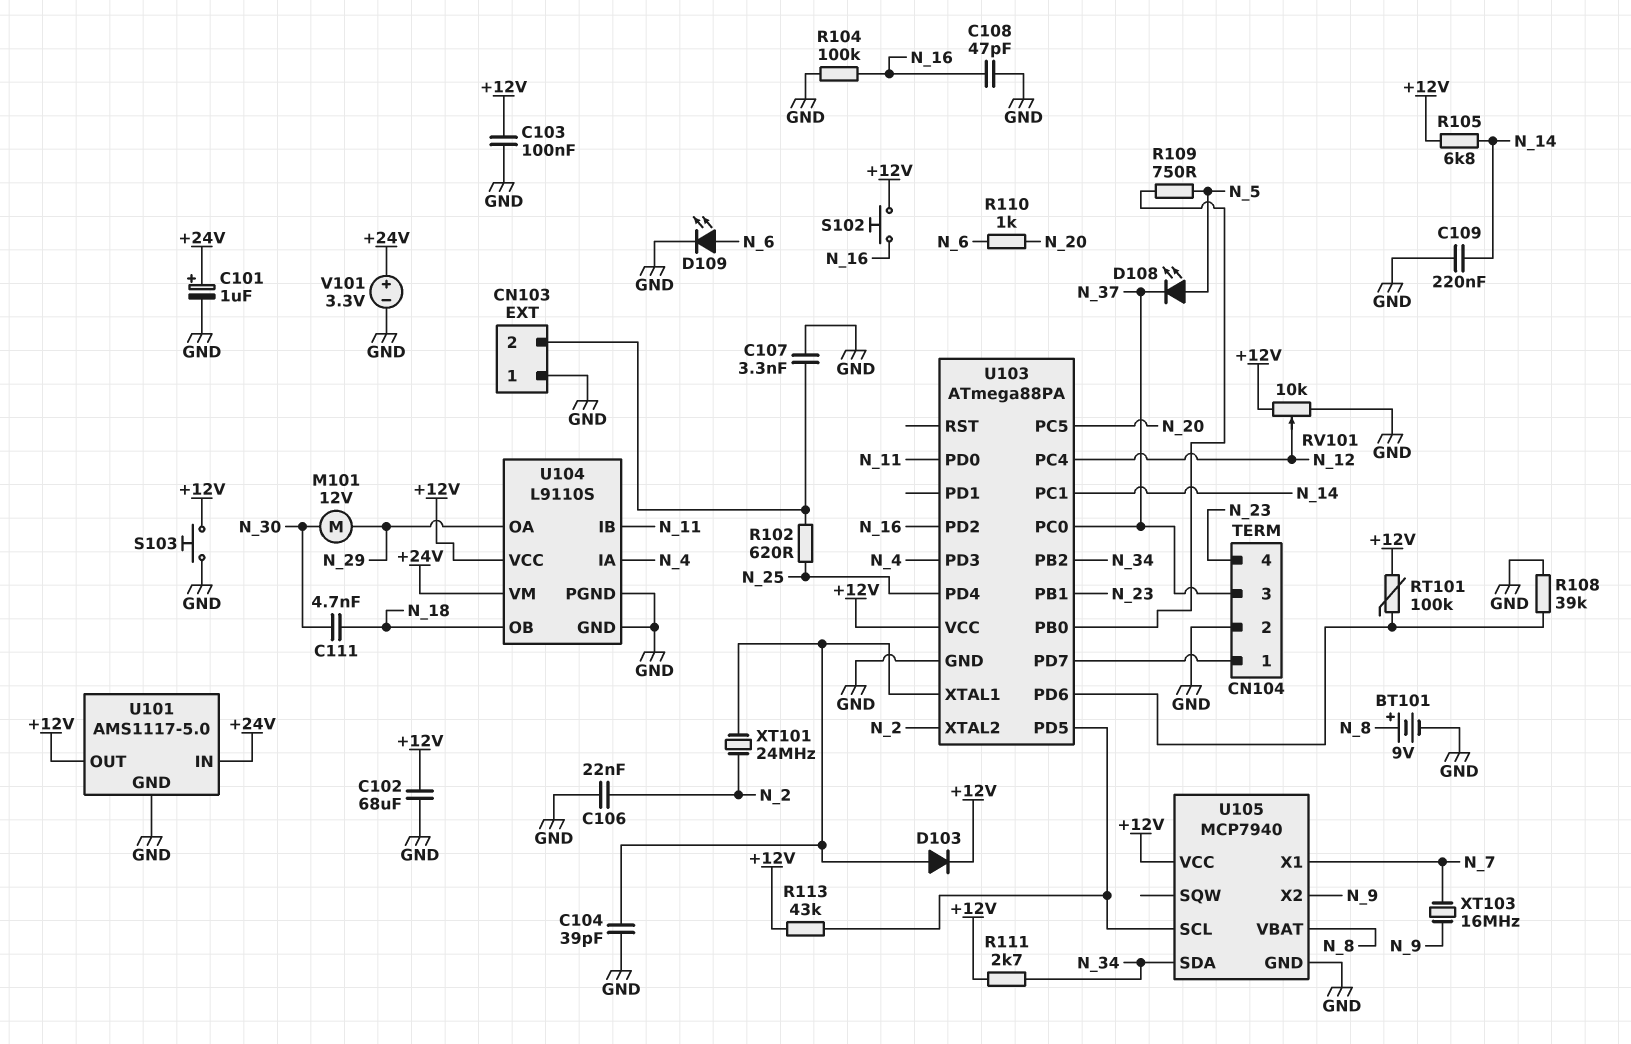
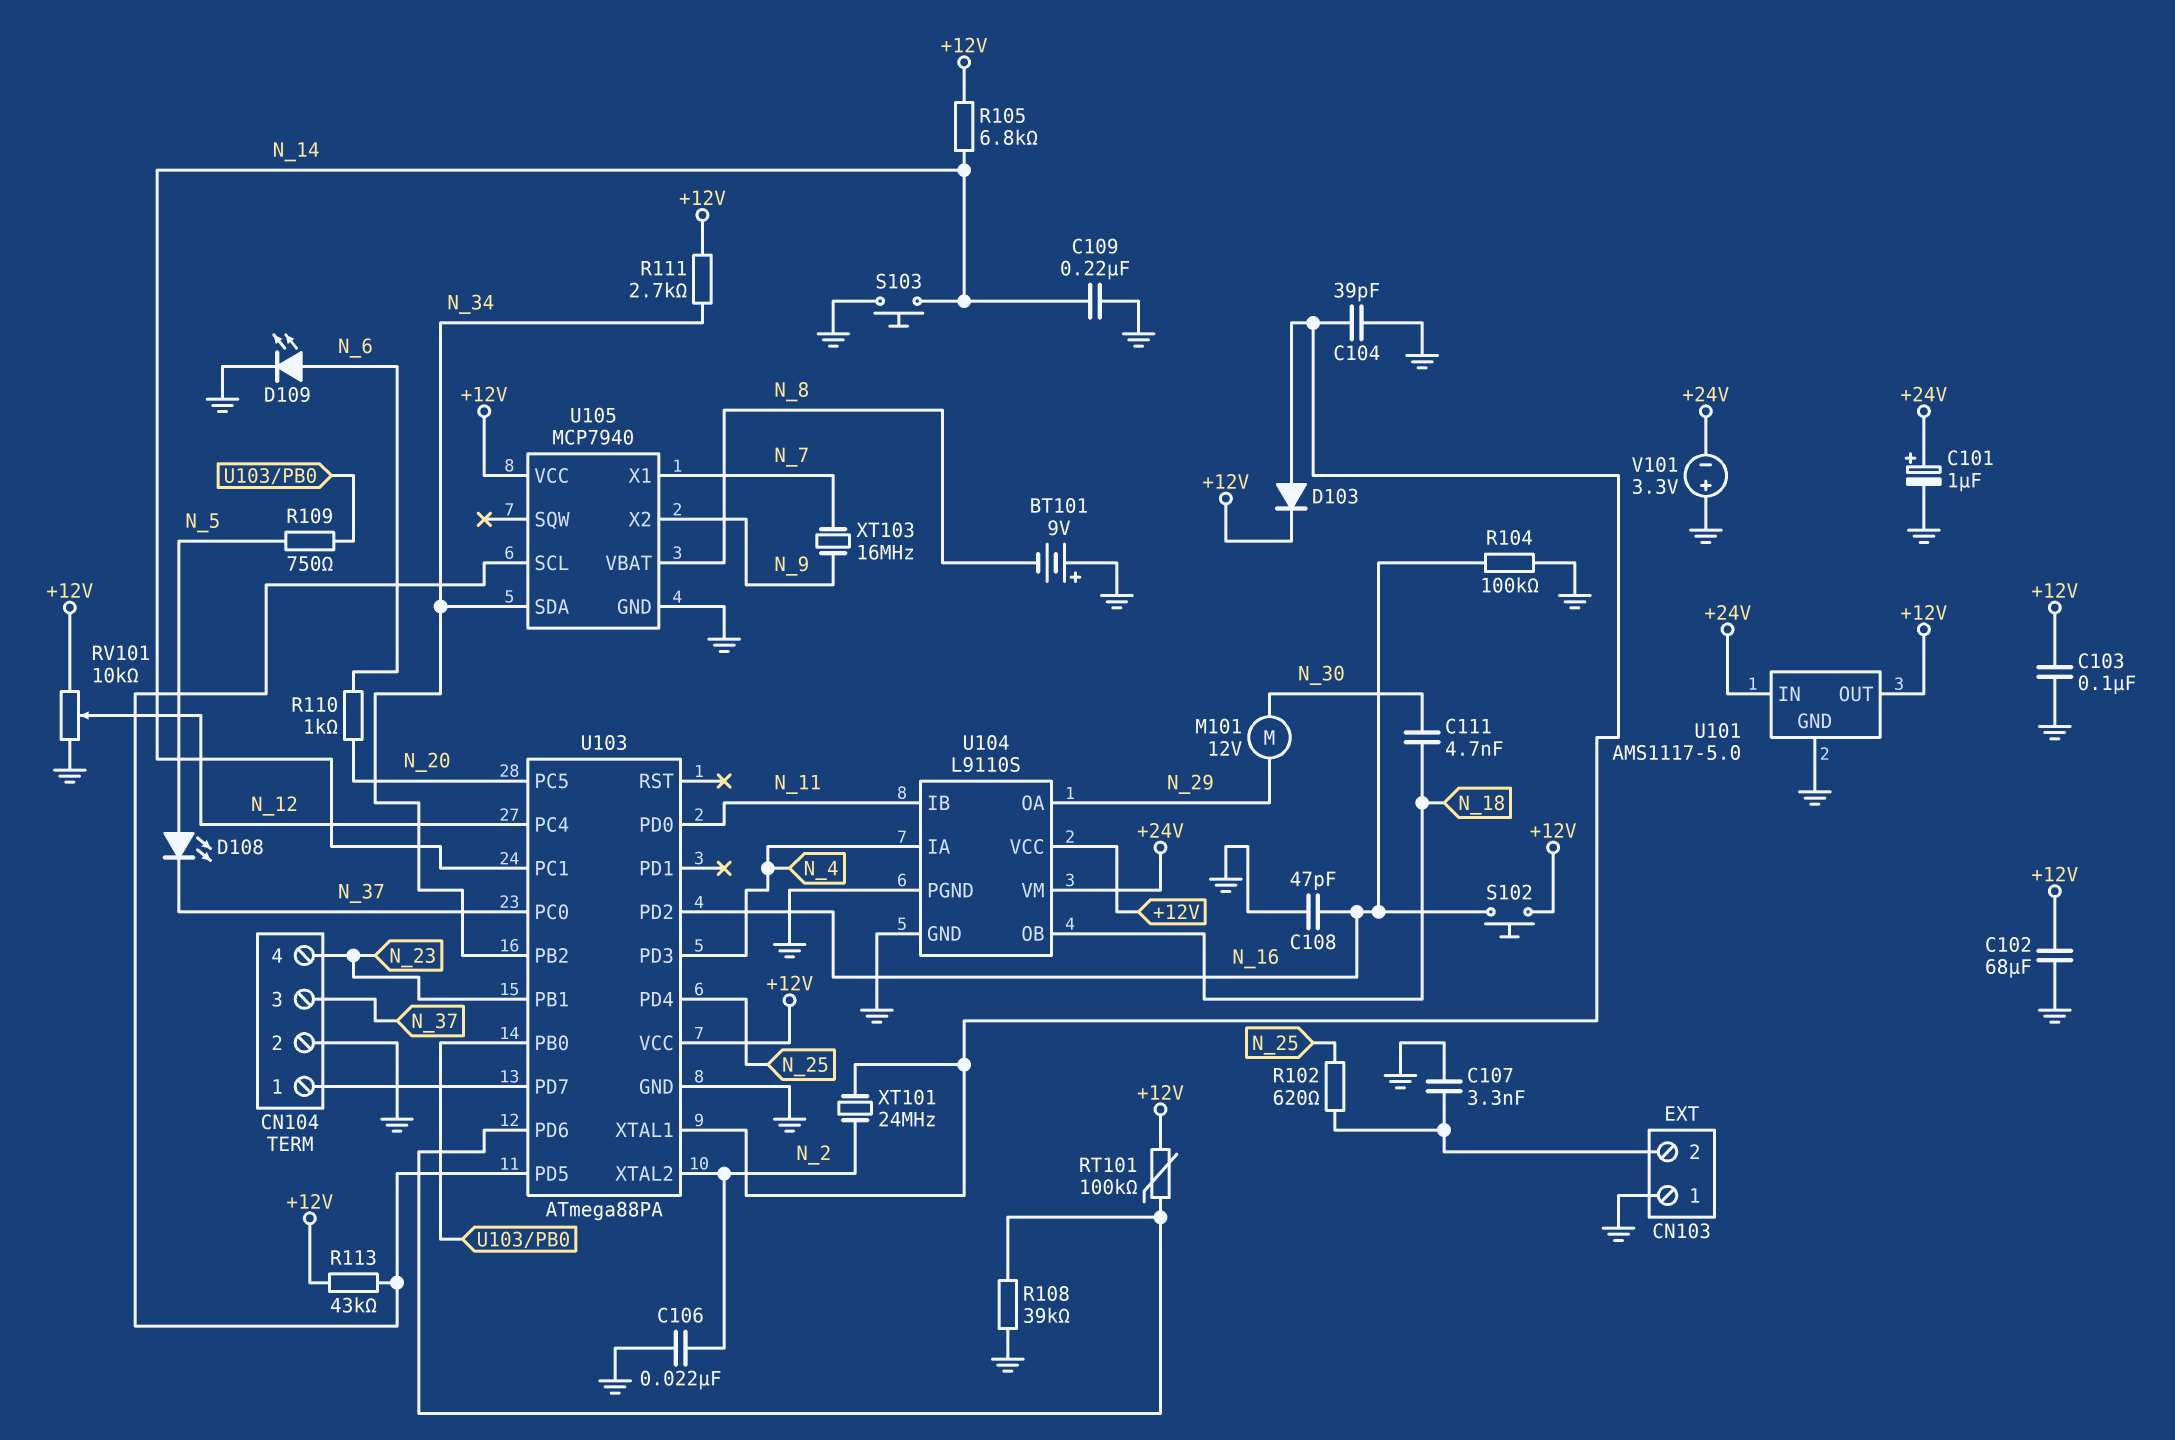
BT101: 9V (plus N_8, minus GND) -> 9V (plus GND, minus N_8)
S103: button (+12V, GND) -> button (GND, N_14)
V101: 3.3V (plus +24V, minus GND) -> 3.3V (plus GND, minus +24V)

